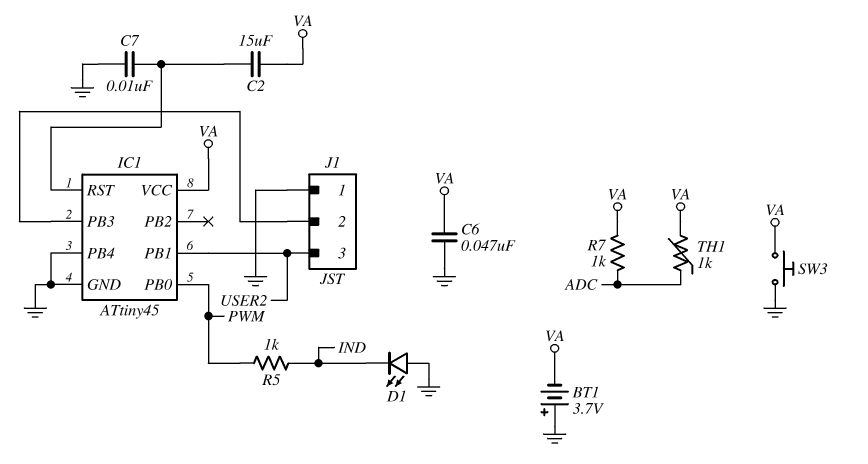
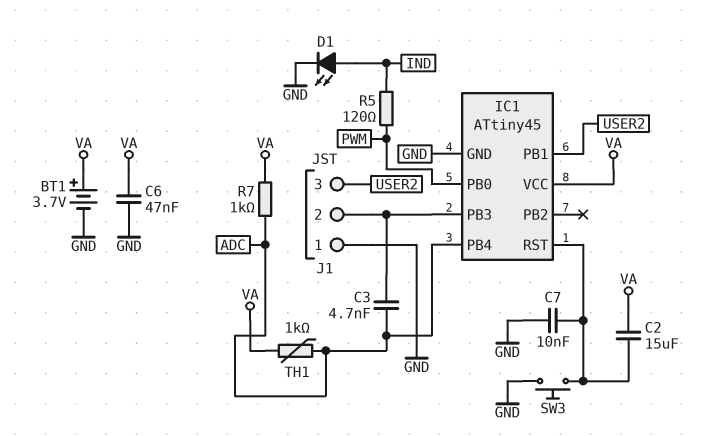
BT1: 3.7V (plus GND, minus VA) -> 3.7V (plus VA, minus GND)
C3: none -> 4.7nF (ADC, IC1/PB3)
D1: LED (A GND, K IND) -> LED (A IND, K GND)
IC1 pin PB4: GND -> ADC
R5: 1k (IND, PWM) -> 120 (IND, PWM)
SW3: button (GND, VA) -> button (GND, IC1/RST)

